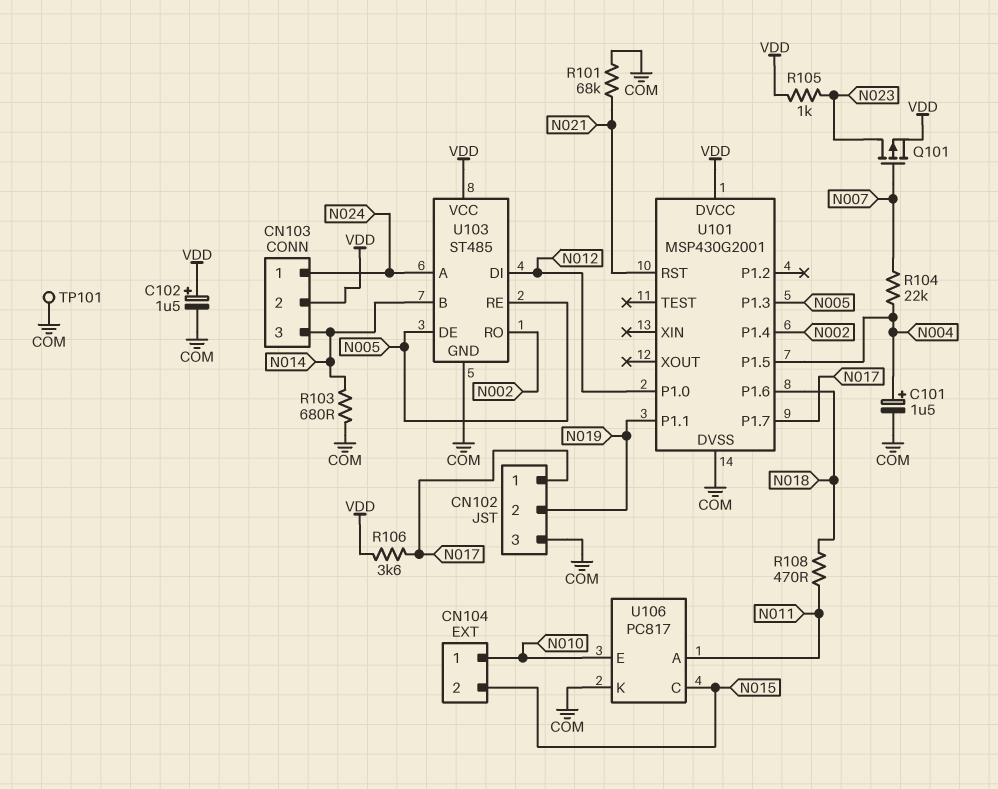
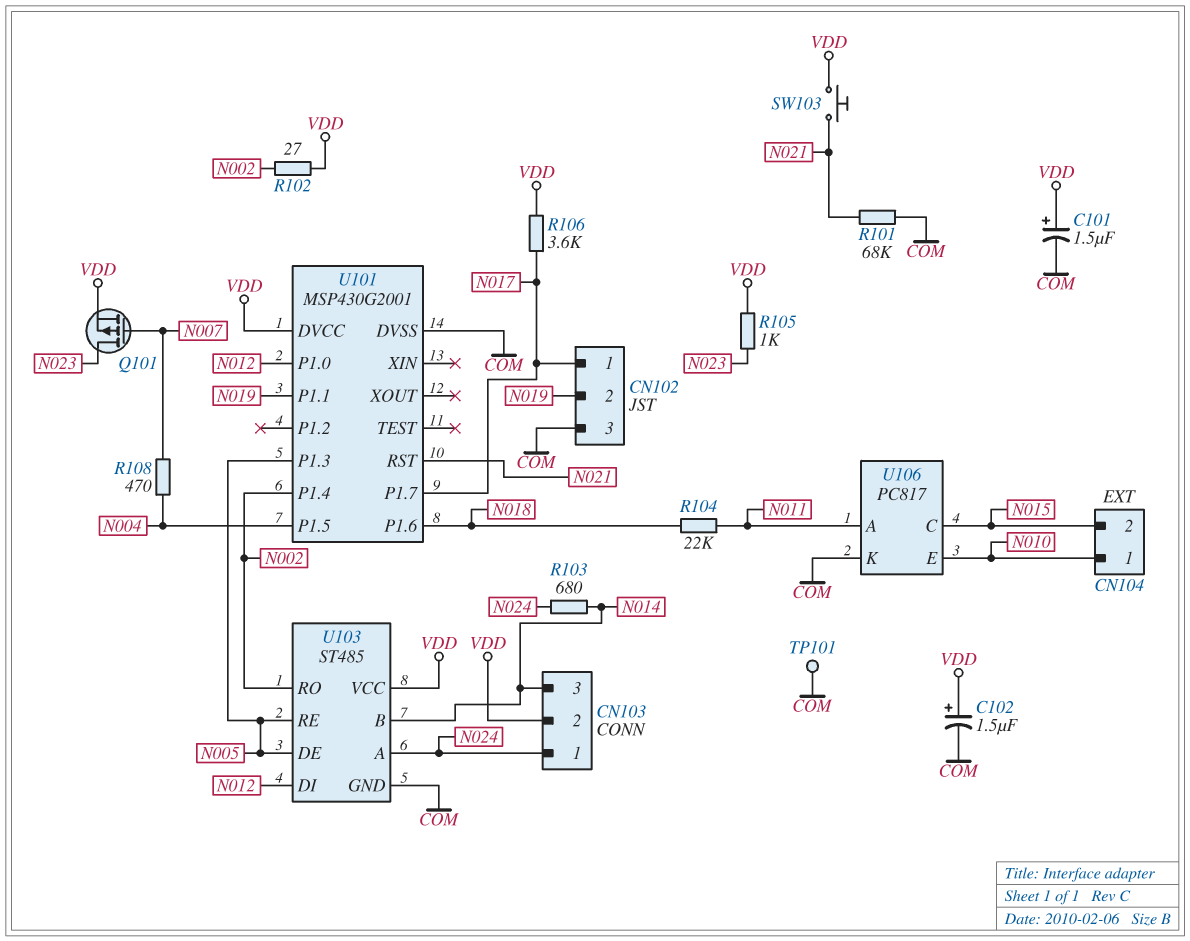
C101: 1.5uF (plus N004, minus COM) -> 1.5uF (plus VDD, minus COM)
R102: none -> 27 (N002, VDD)
R103: 680 (COM, N014) -> 680 (N014, N024)
R104: 22k (N004, N007) -> 22k (N011, N018)
R108: 470 (N011, N018) -> 470 (N004, N007)
SW103: none -> button (N021, VDD)

